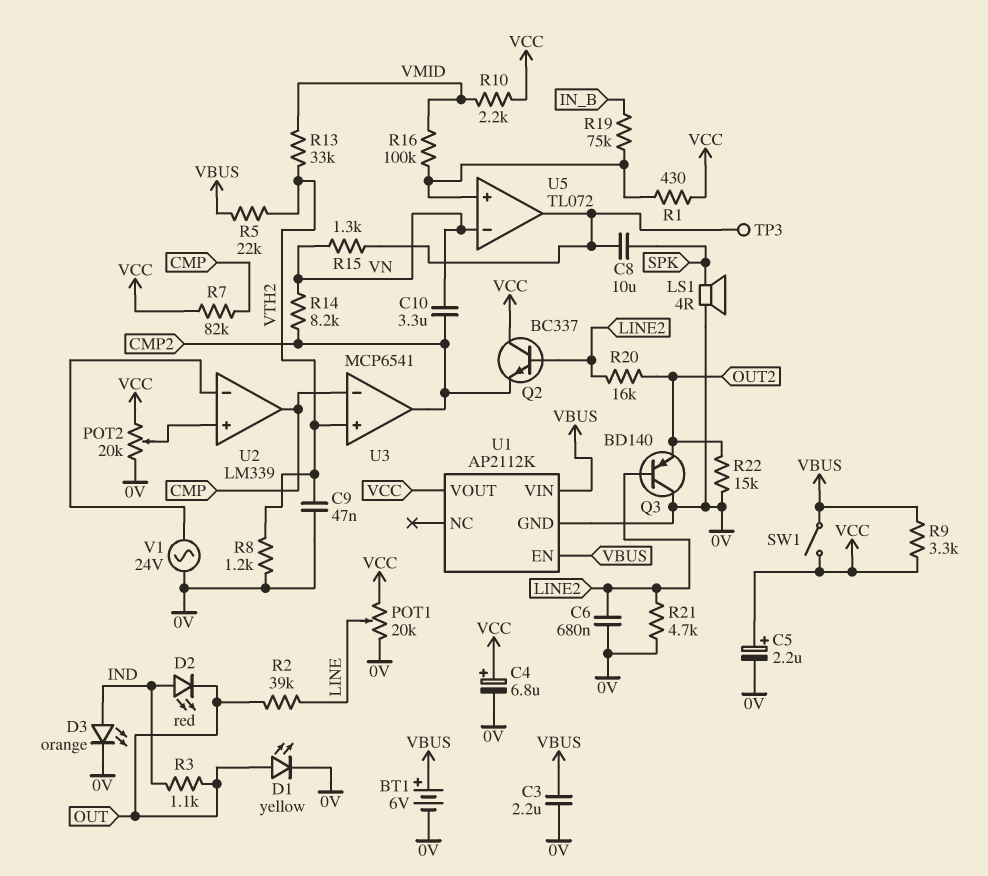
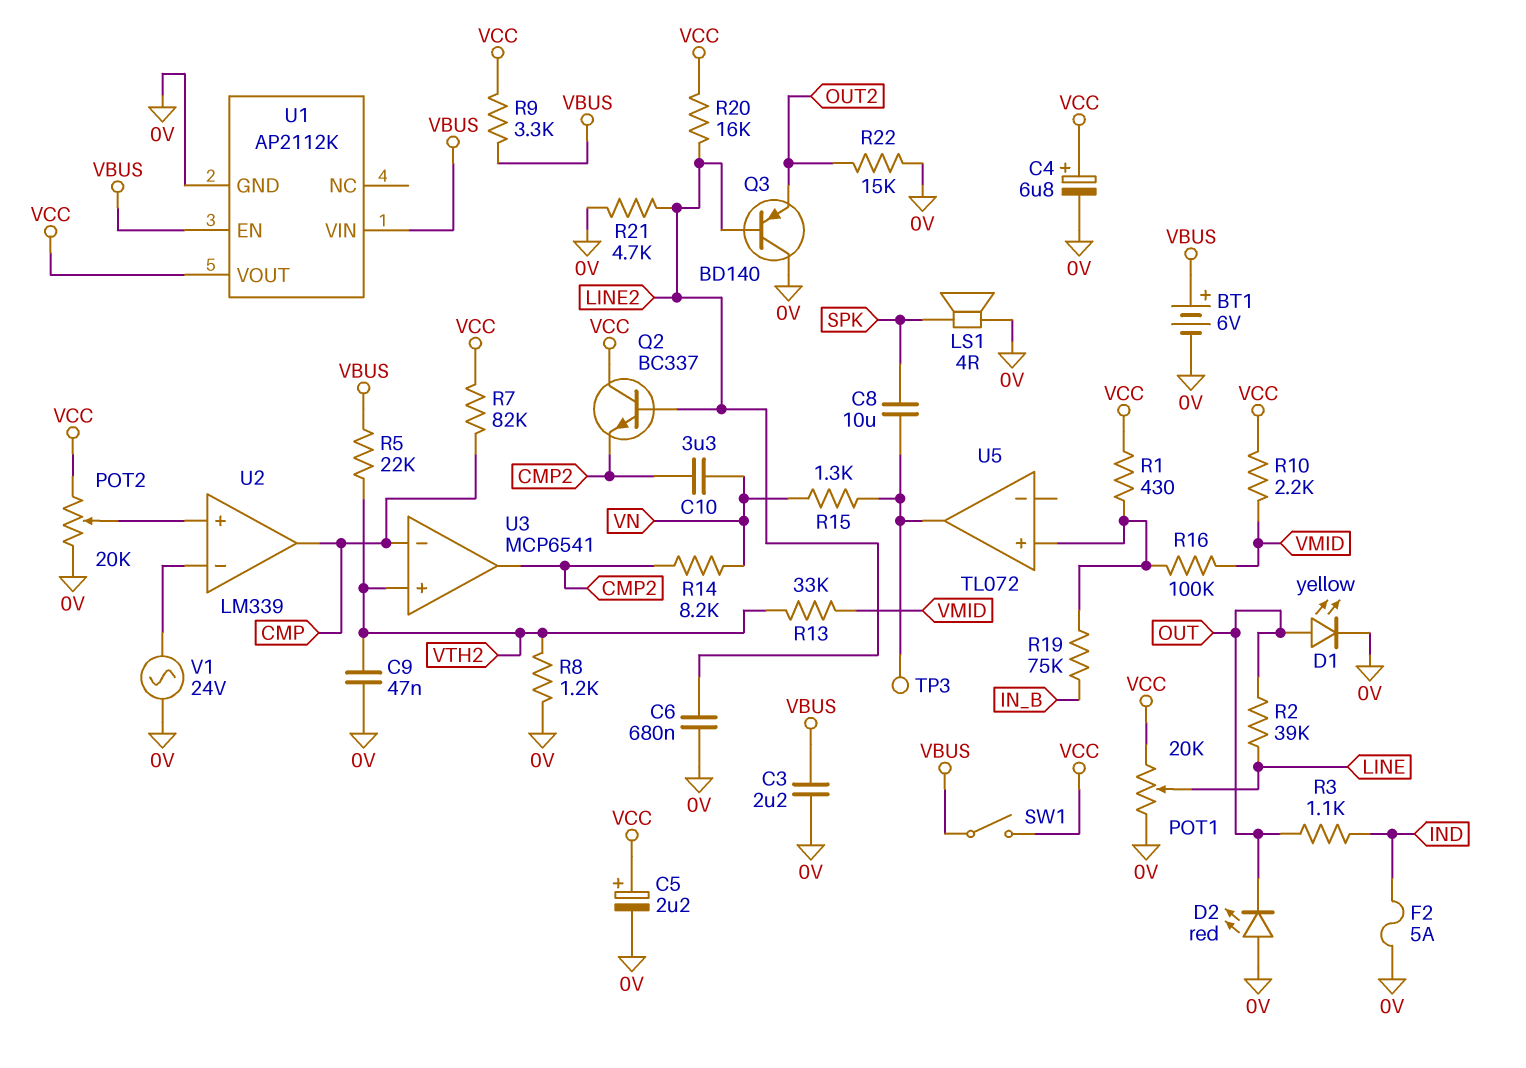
D2: LED red (A IND, K OUT) -> LED red (A 0V, K OUT)
D3: LED orange (A IND, K 0V) -> none
F2: none -> 5A (0V, IND)
R20: 16k (LINE2, OUT2) -> 16k (LINE2, VCC)
U5 pin in-: VN -> none

